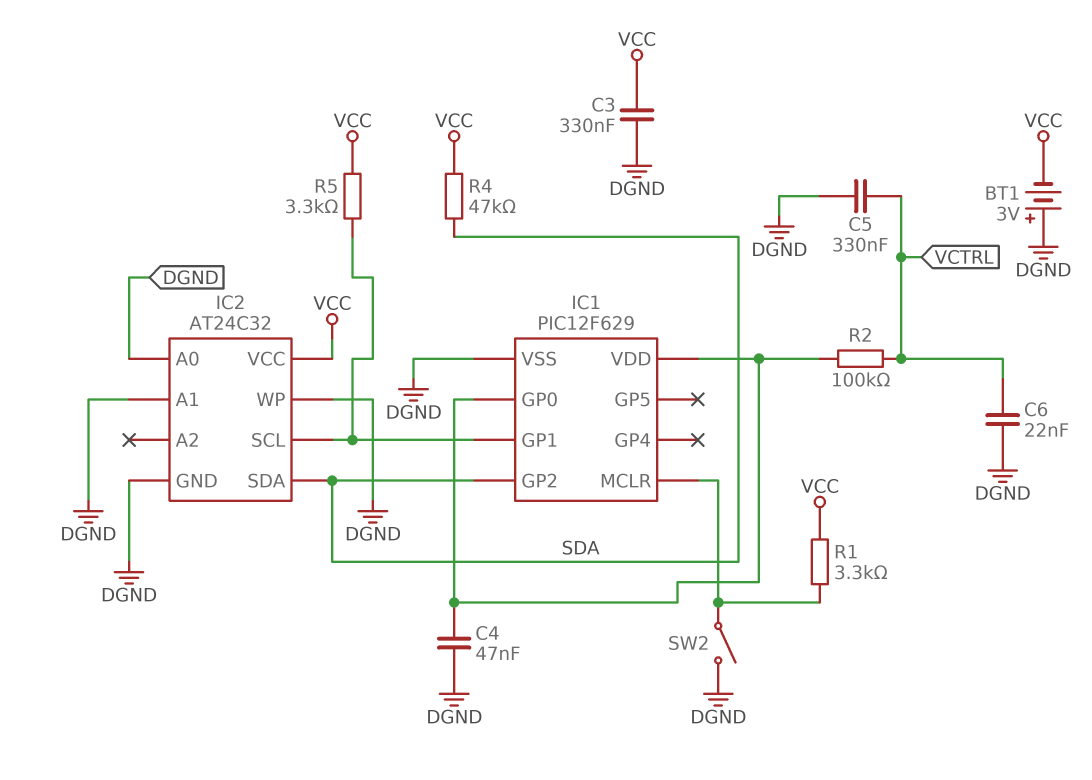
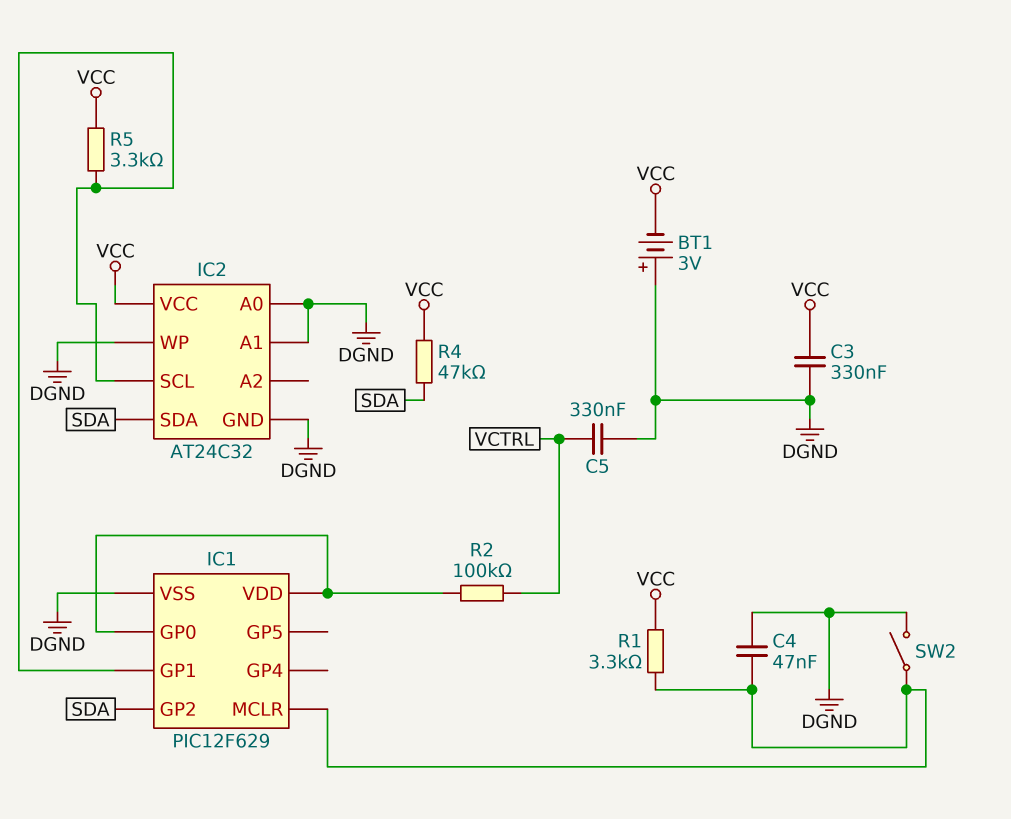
C4: 47nF (DGND, IC1/GP0) -> 47nF (DGND, IC1/MCLR)
C6: 22nF (DGND, VCTRL) -> none

